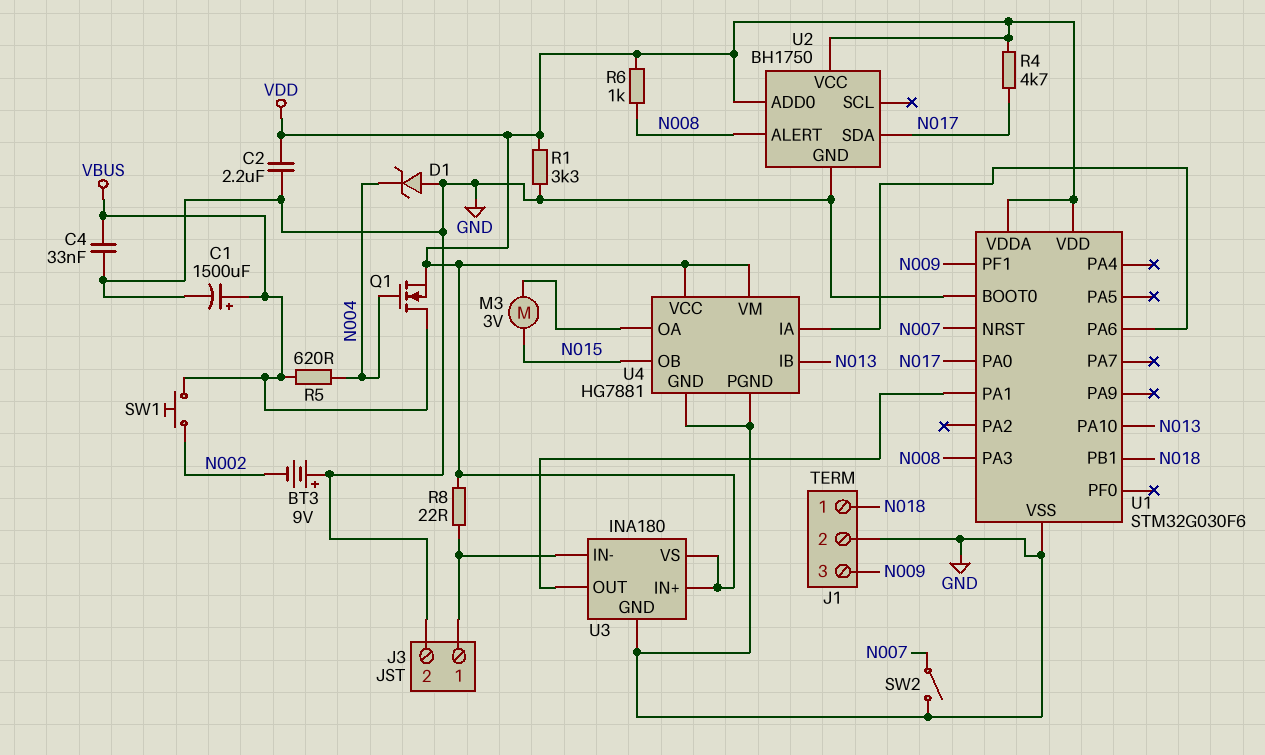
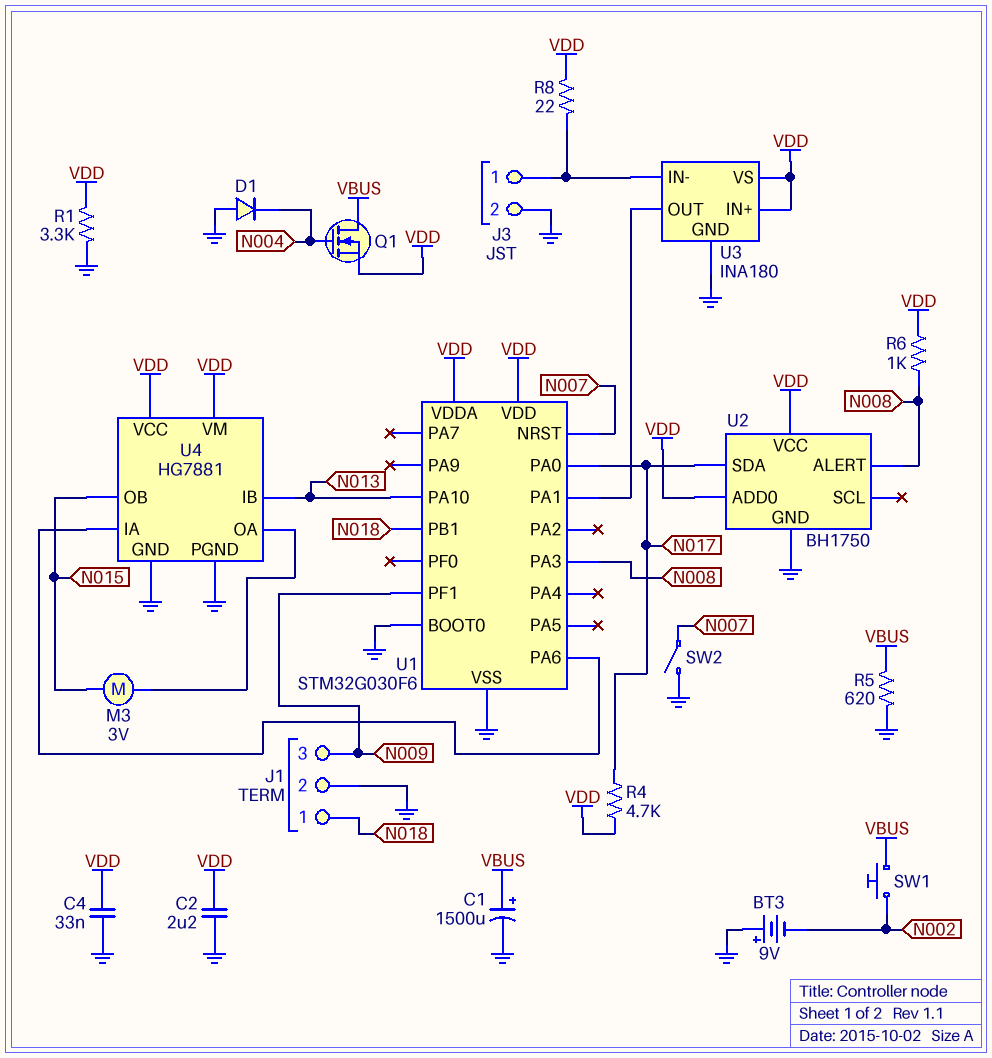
C4: 33nF (GND, VBUS) -> 33nF (GND, VDD)
D1: zener (A GND, K N004) -> diode (A GND, K N004)
R5: 620 (N004, VBUS) -> 620 (GND, VBUS)

